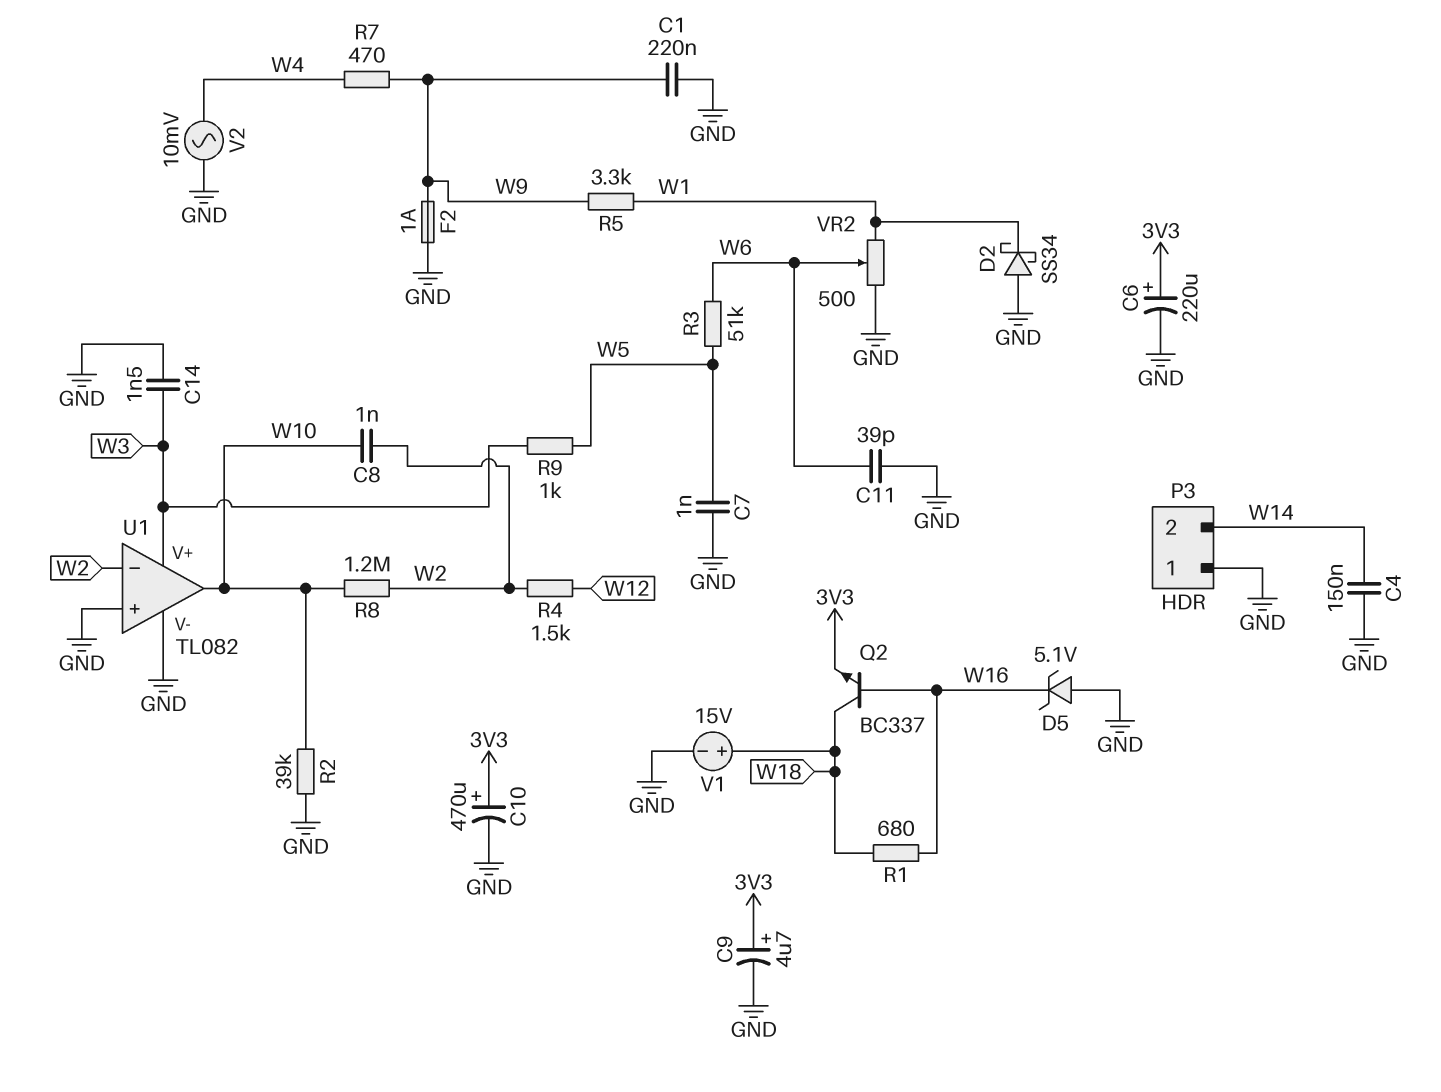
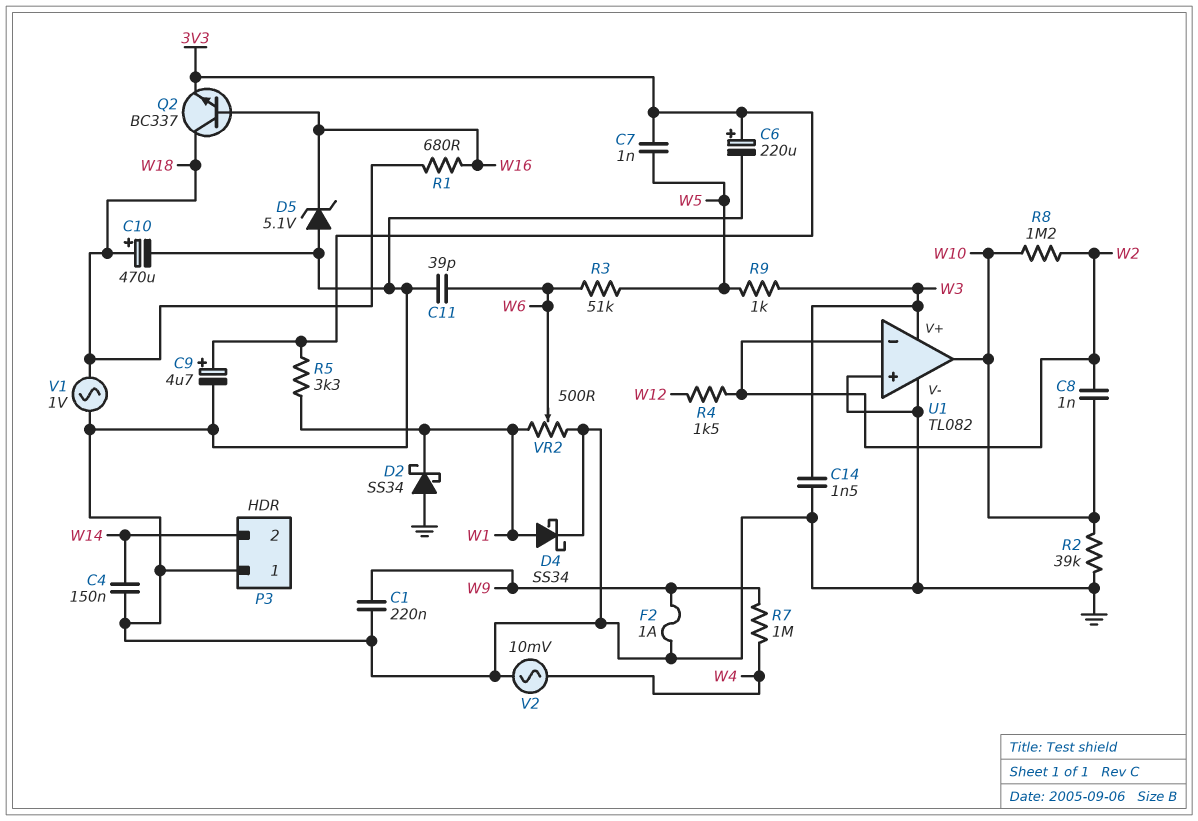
C7: 1nF (GND, W5) -> 1nF (3V3, W5)
C10: 470uF (plus 3V3, minus GND) -> 470uF (plus W18, minus GND)
D4: none -> schottky SS34 (A W1, K GND)
R5: 3.3k (W1, W9) -> 3.3k (3V3, W1)
R7: 470 (W4, W9) -> 1M (W4, W9)
V1: 15V (plus W18, minus GND) -> AC 1V (GND, W18)

